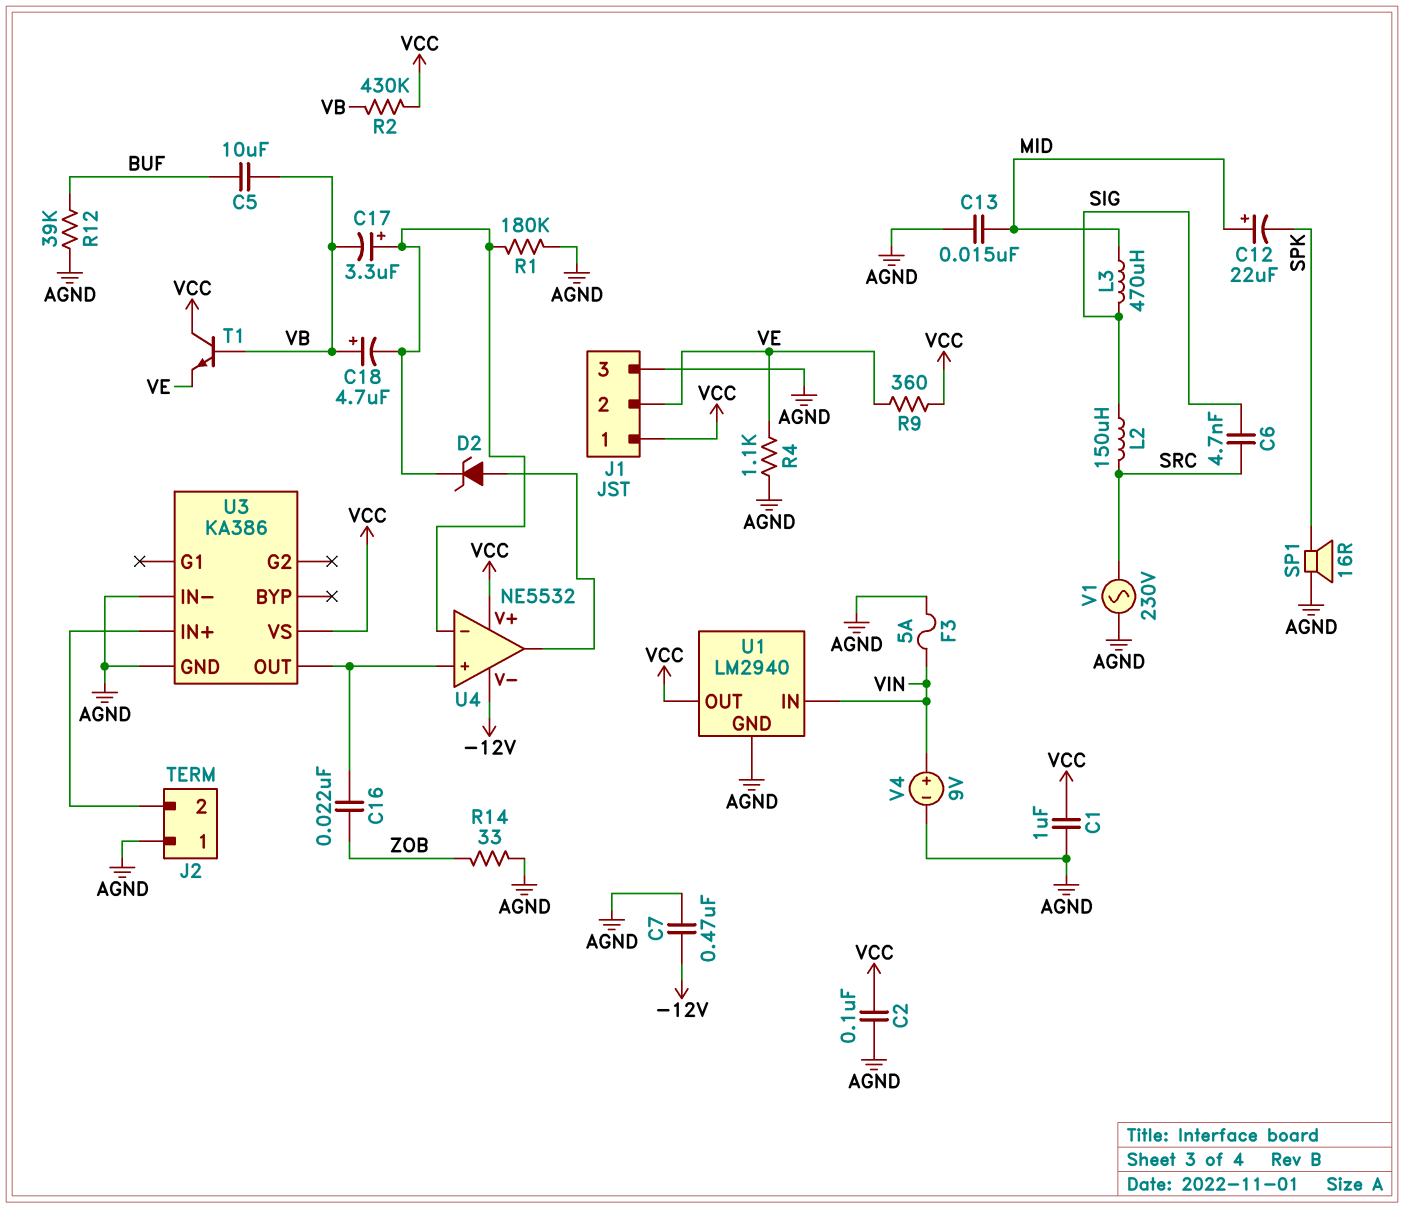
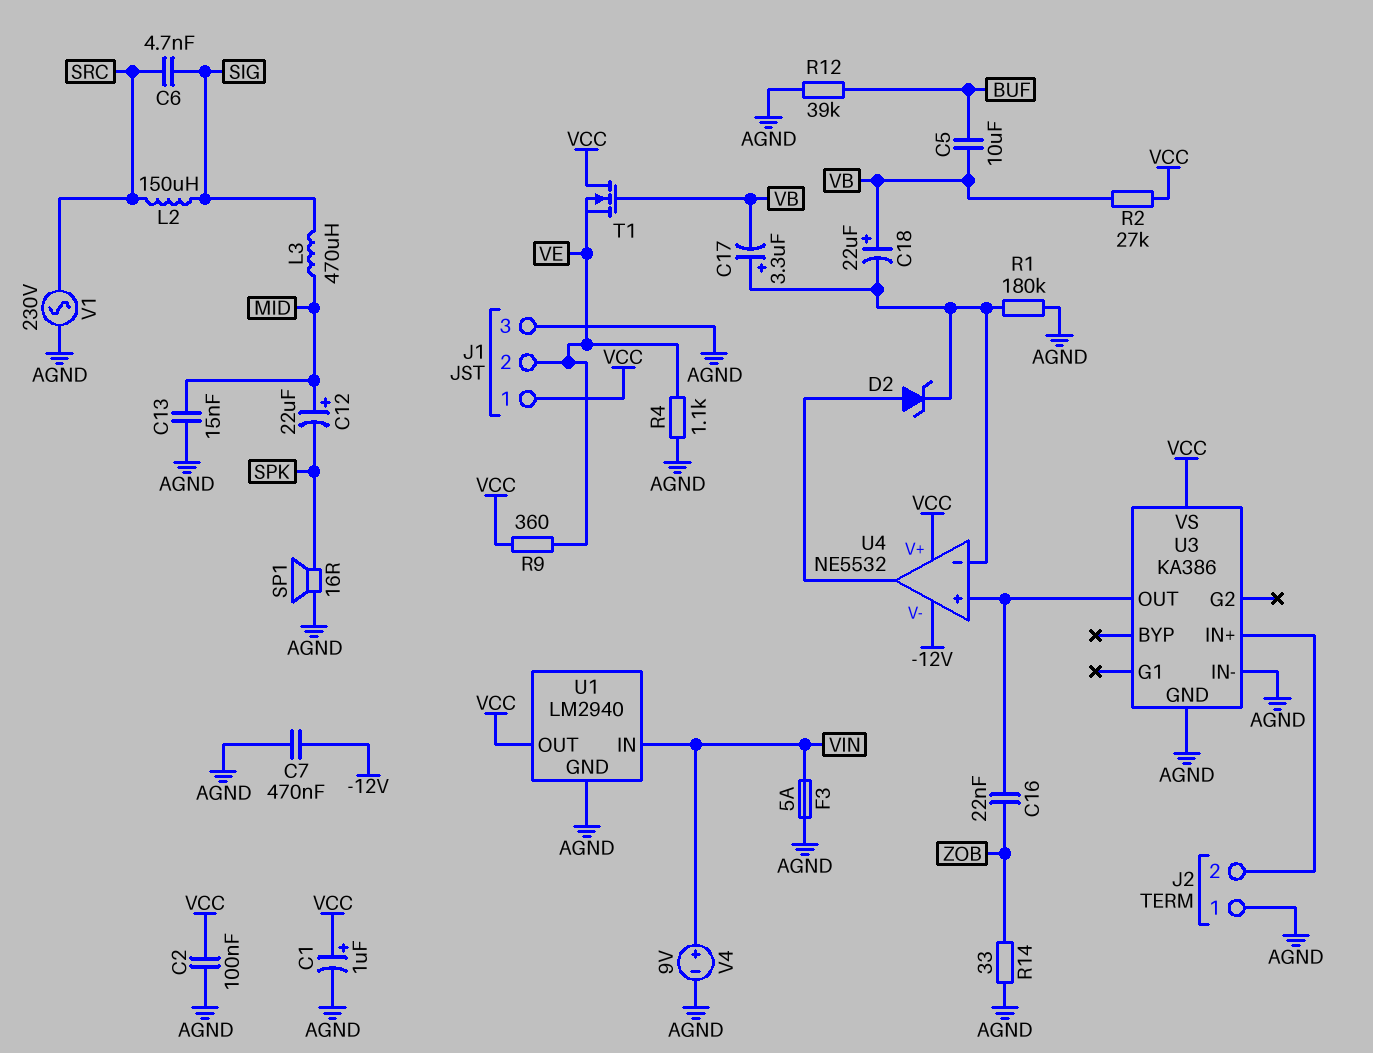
C1: 1uF (AGND, VCC) -> 1uF (plus VCC, minus AGND)
C18: 4.7uF (plus VB, minus U4/in-) -> 22uF (plus VB, minus U4/in-)
R2: 430k (VB, VCC) -> 27k (VB, VCC)
T1: NPN (B VB, C VCC, E VE) -> NMOS (G VB, D VCC, S VE)

